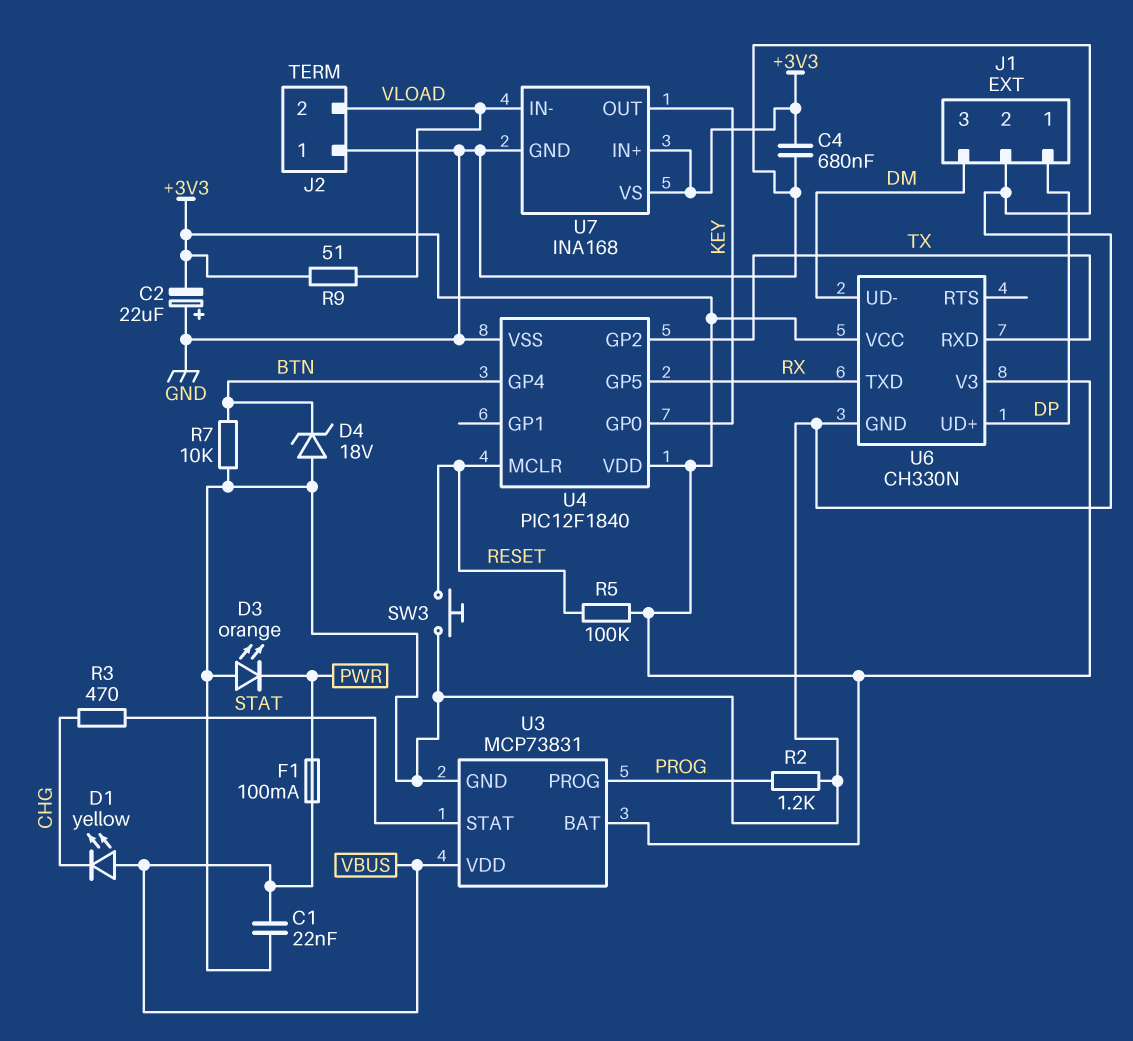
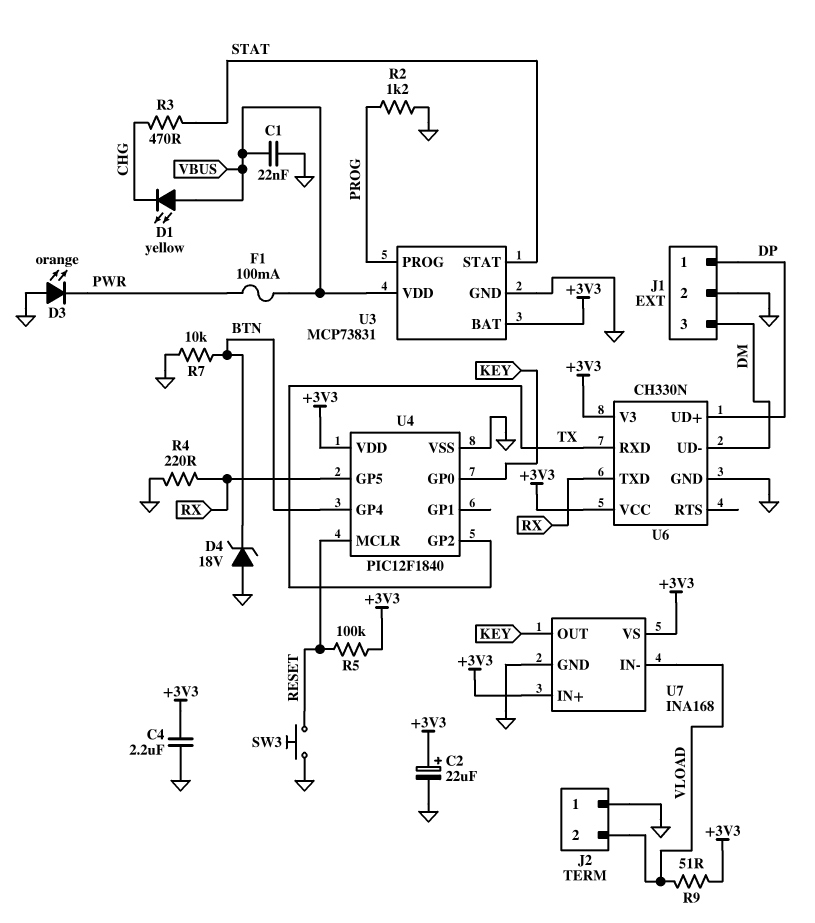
C2: 22uF (plus GND, minus +3V3) -> 22uF (plus +3V3, minus GND)
C4: 680nF (+3V3, GND) -> 2.2uF (+3V3, GND)
R4: none -> 220 (GND, RX)

